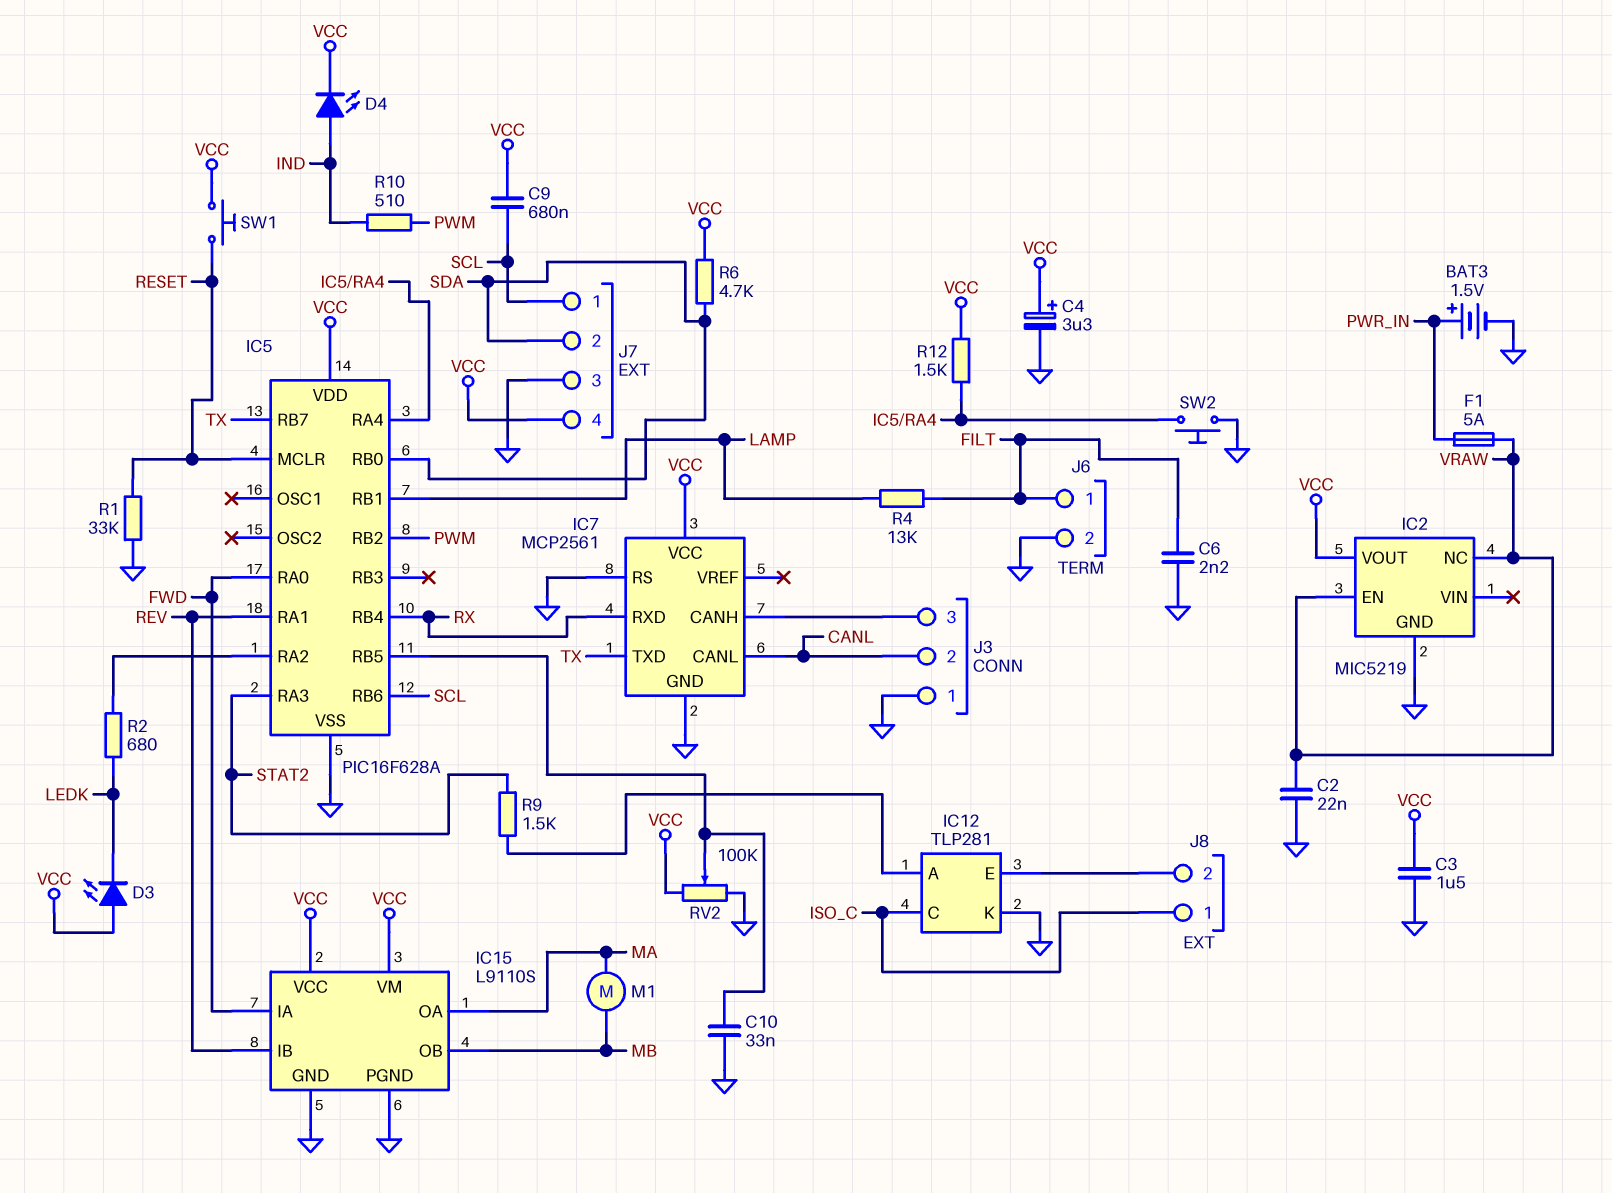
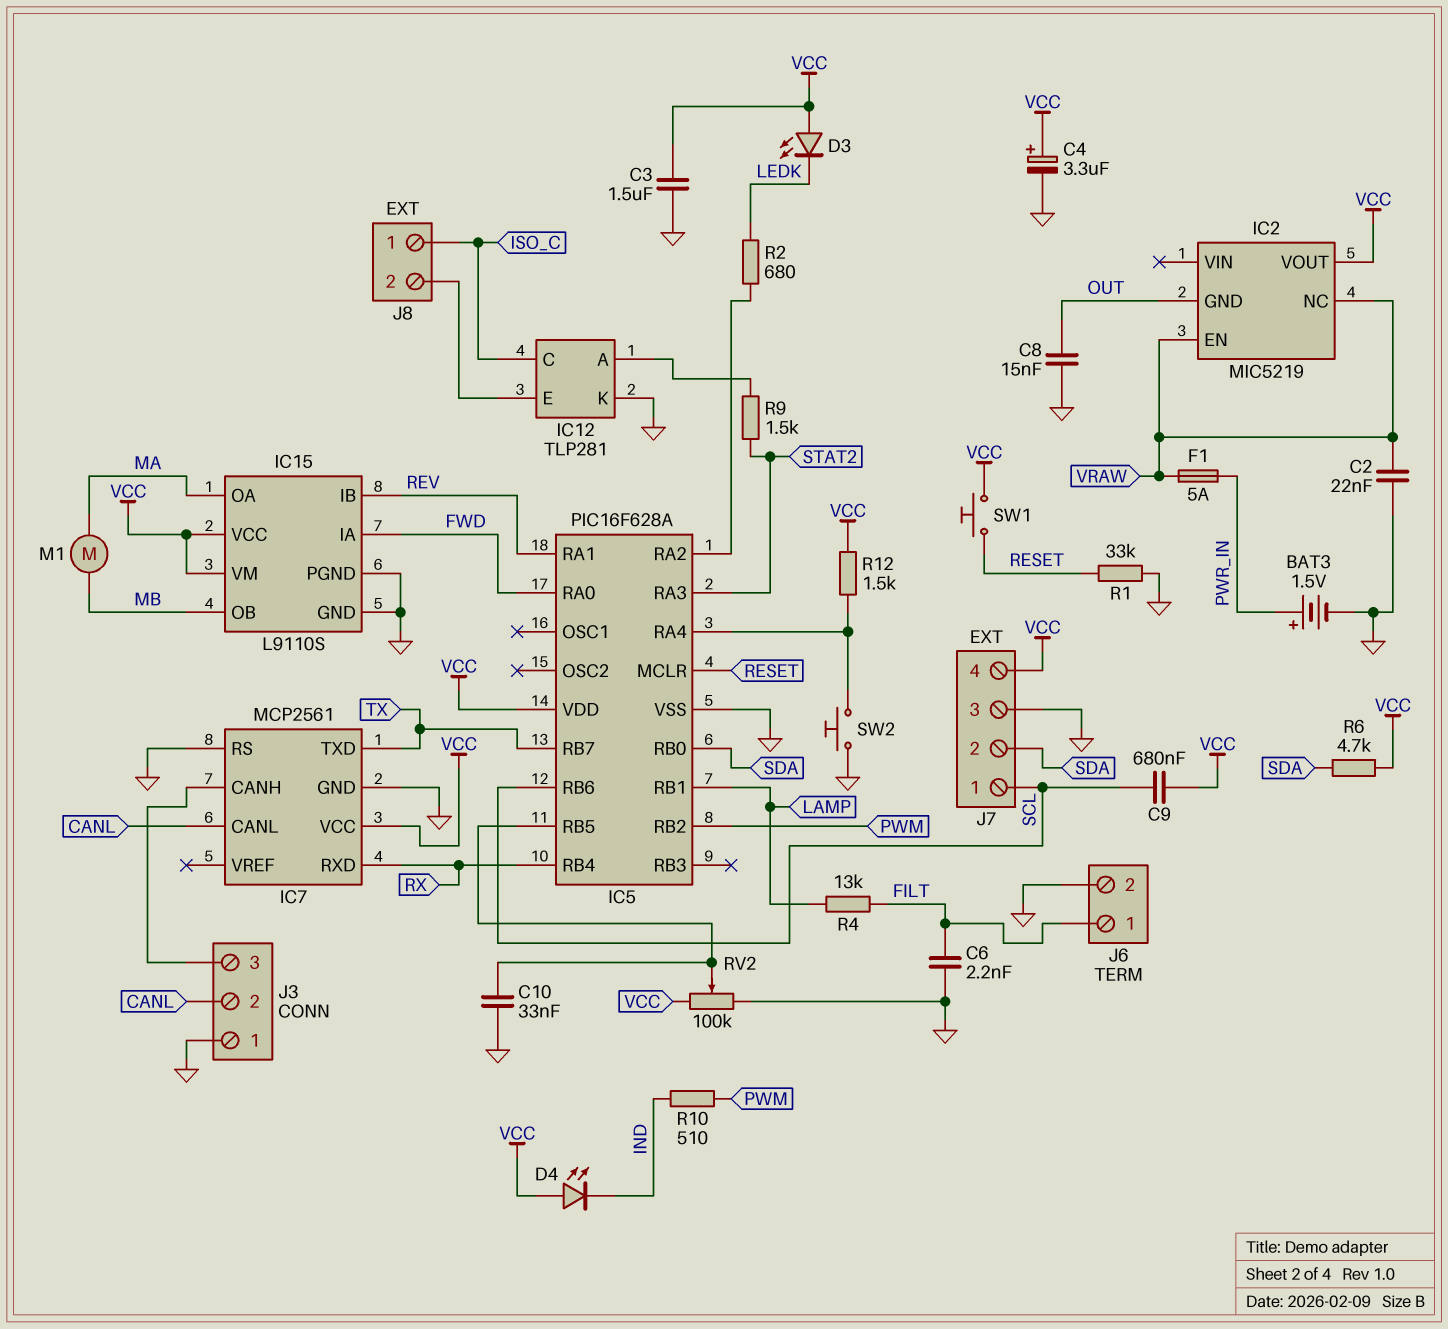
C8: none -> 15nF (GND, OUT)
D4: LED (A IND, K VCC) -> LED (A VCC, K IND)
IC2 pin GND: GND -> OUT

